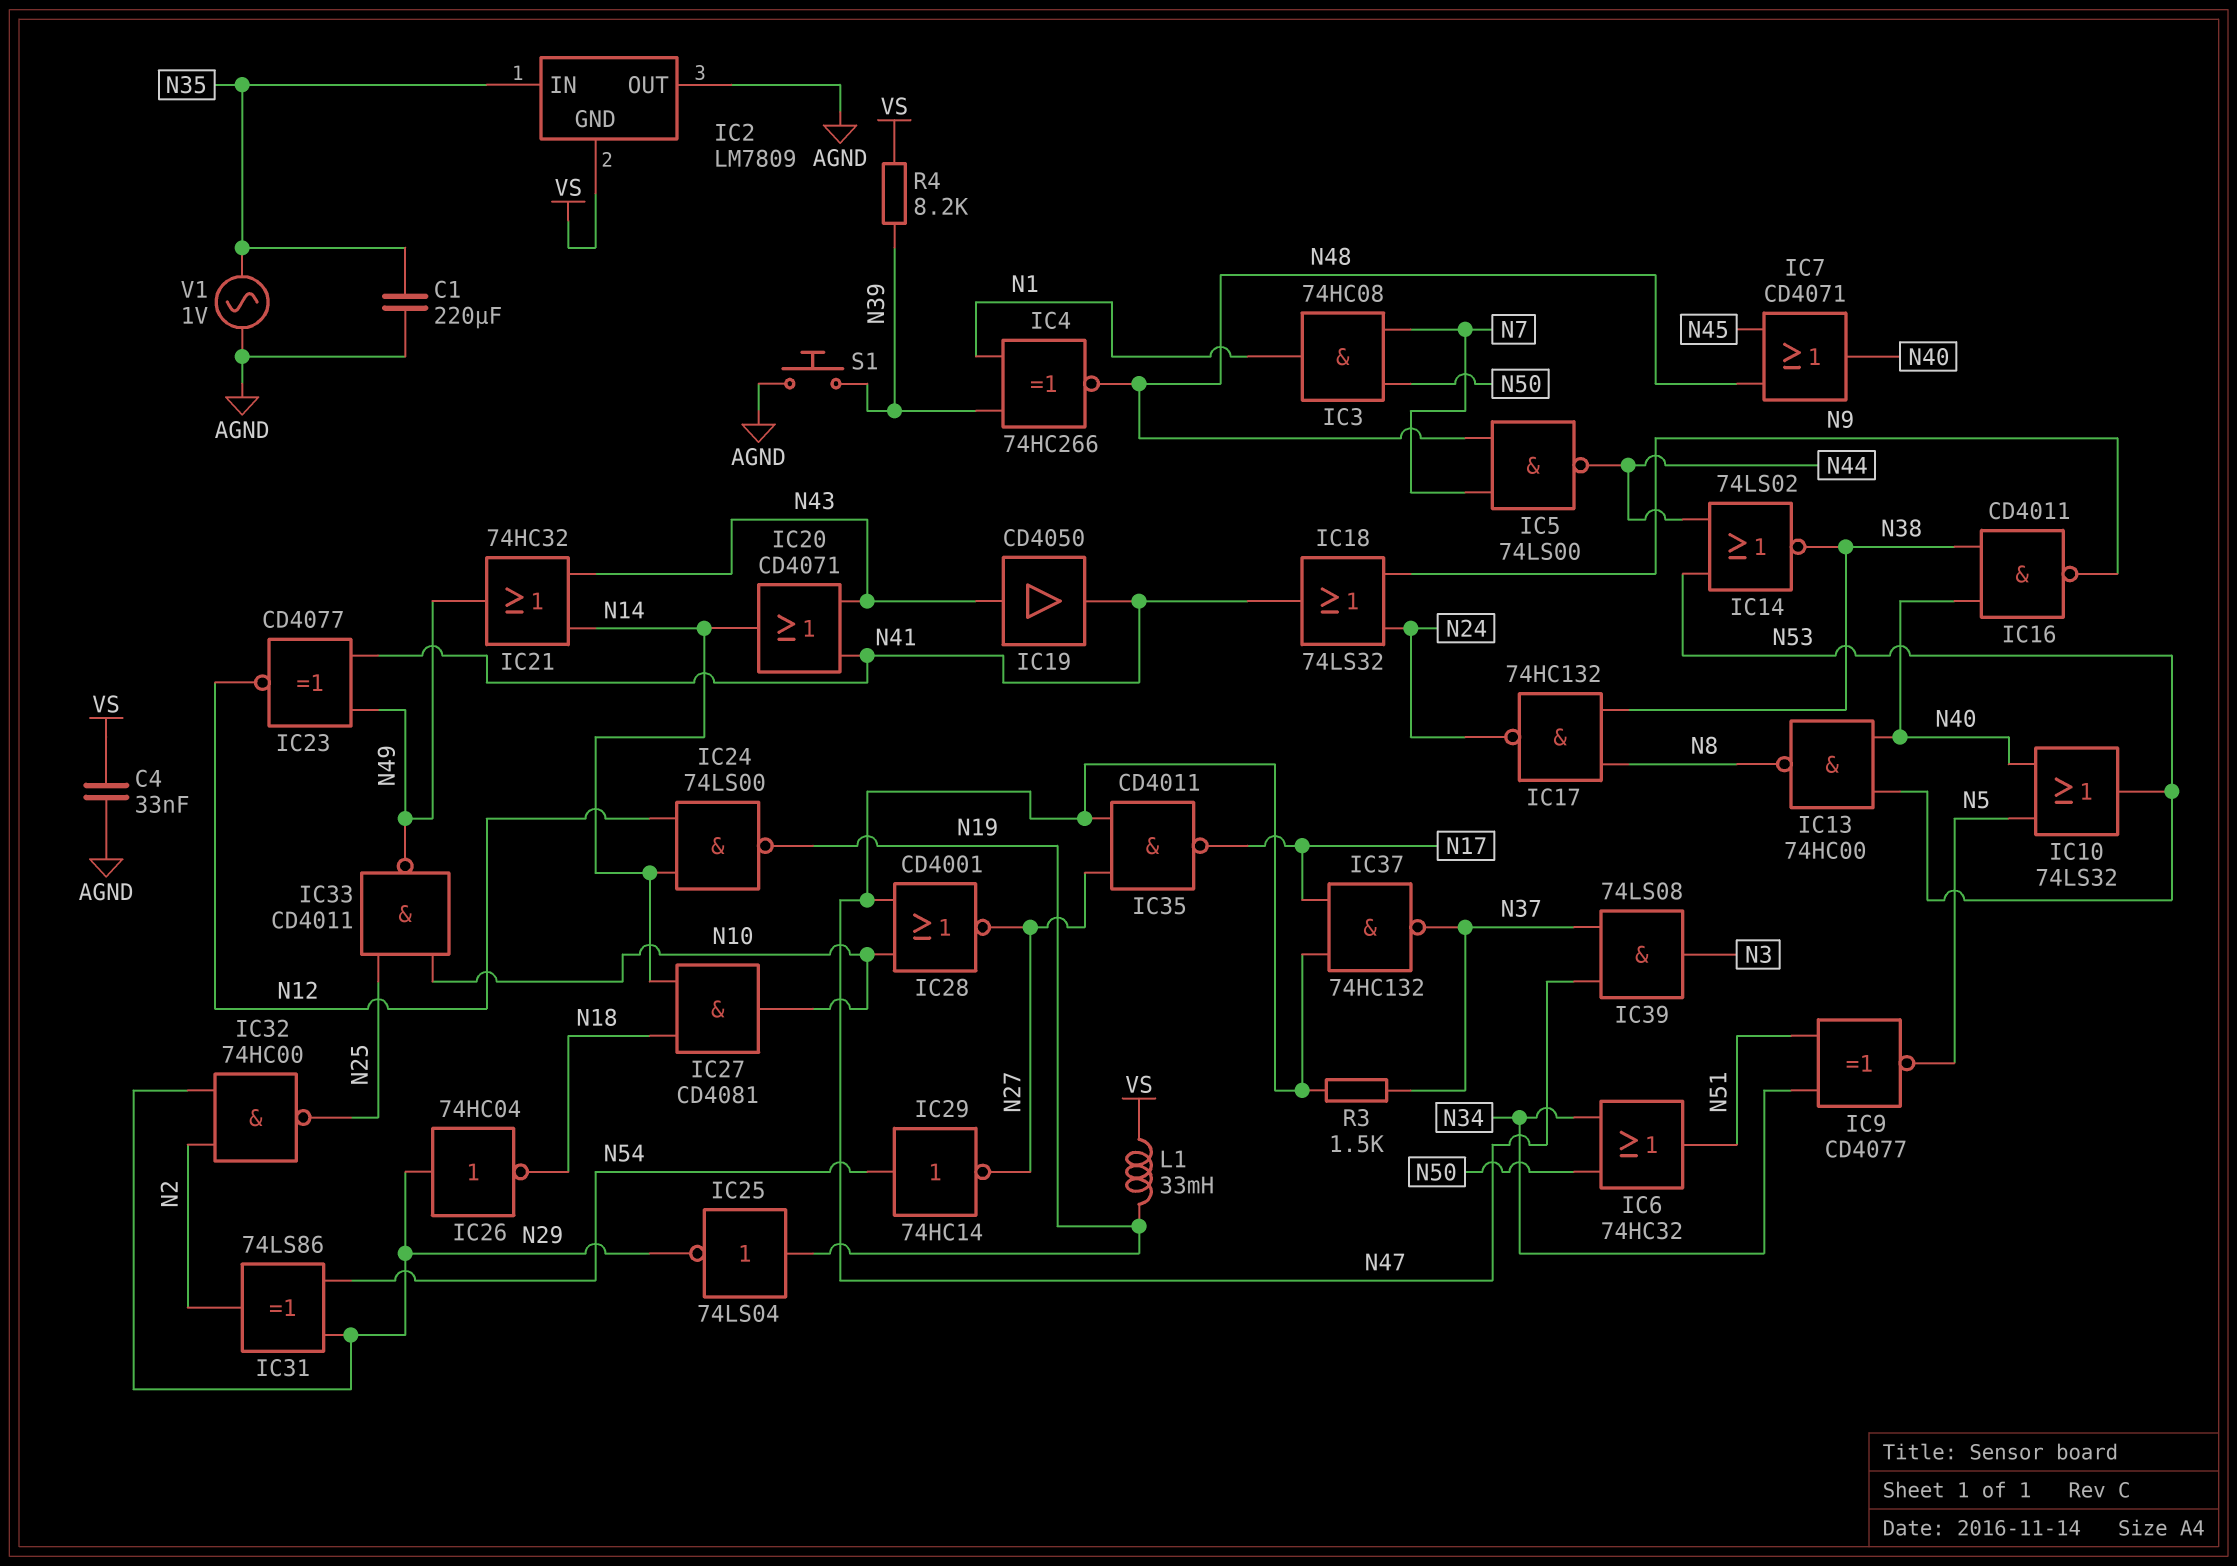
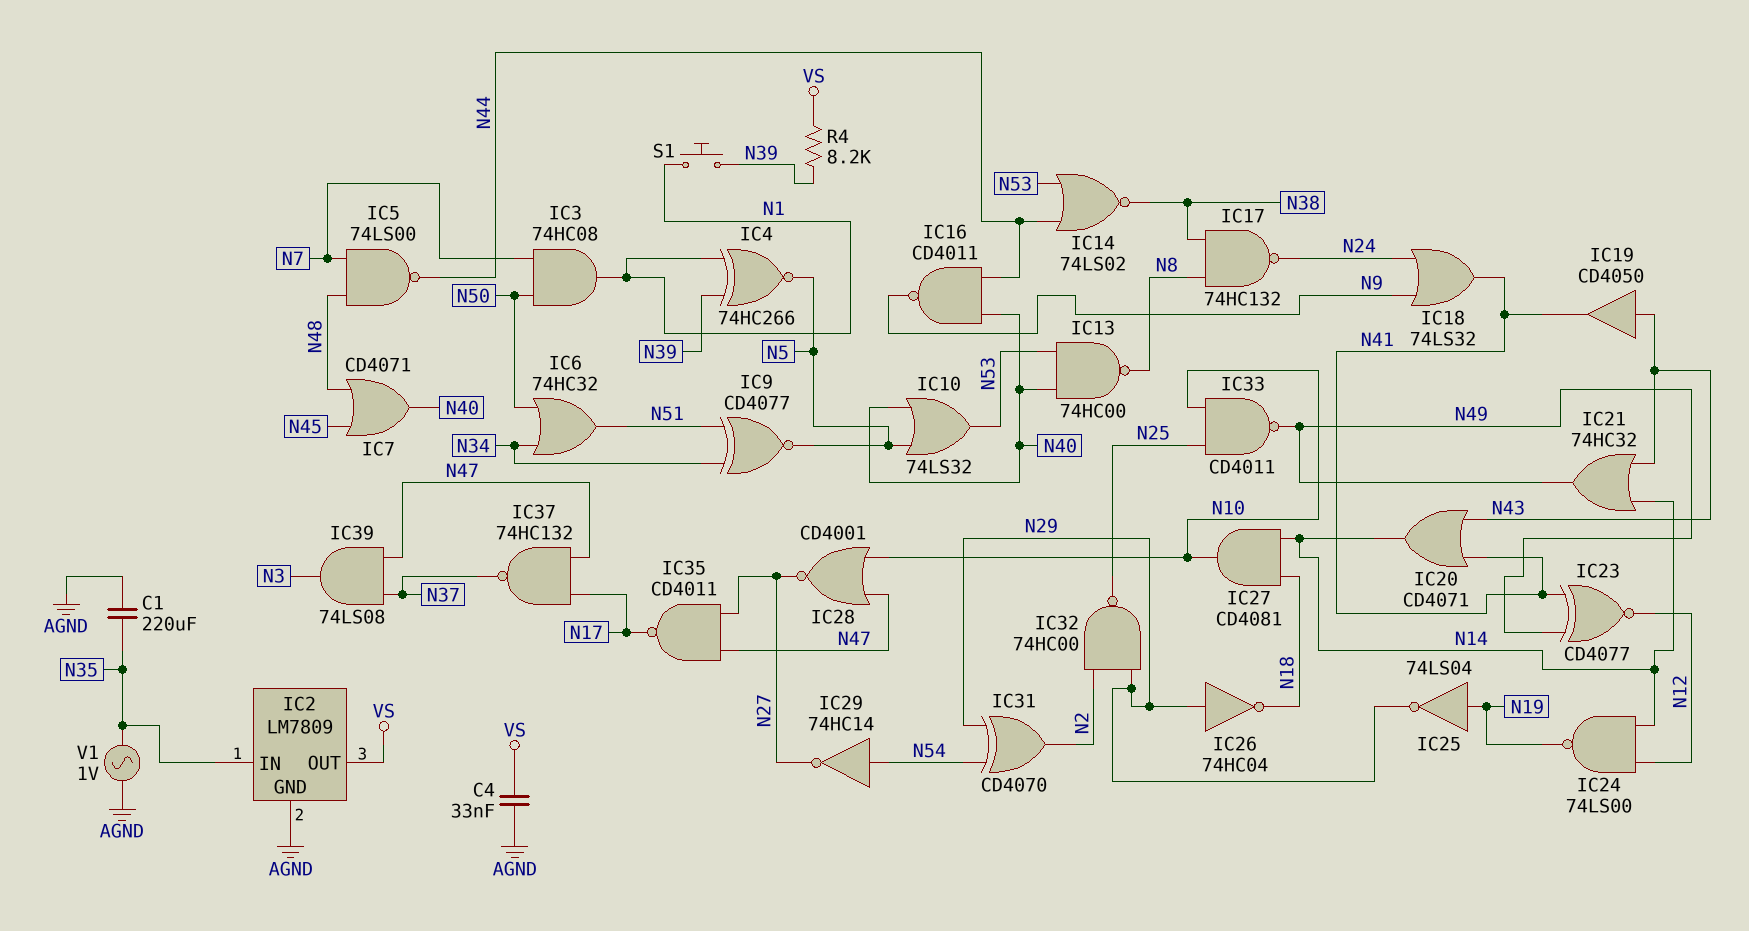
IC2 pin GND: VS -> AGND
IC2 pin OUT: AGND -> VS
IC4: XNOR 74HC266 (in N1, in N39, out N48) -> XNOR 74HC266 (in N1, in N39, out N5)
IC16: NAND CD4011 (in N38, in N40, out N9) -> NAND CD4011 (in N40, in N44, out N9)
IC31: XOR 74LS86 (in N29, in N54, out N2) -> XOR CD4070 (in N29, in N54, out N2)
L1: 33mH (N19, VS) -> none
R3: 1.5k (N37, N47) -> none
S1: button (AGND, N39) -> button (N1, N39)

